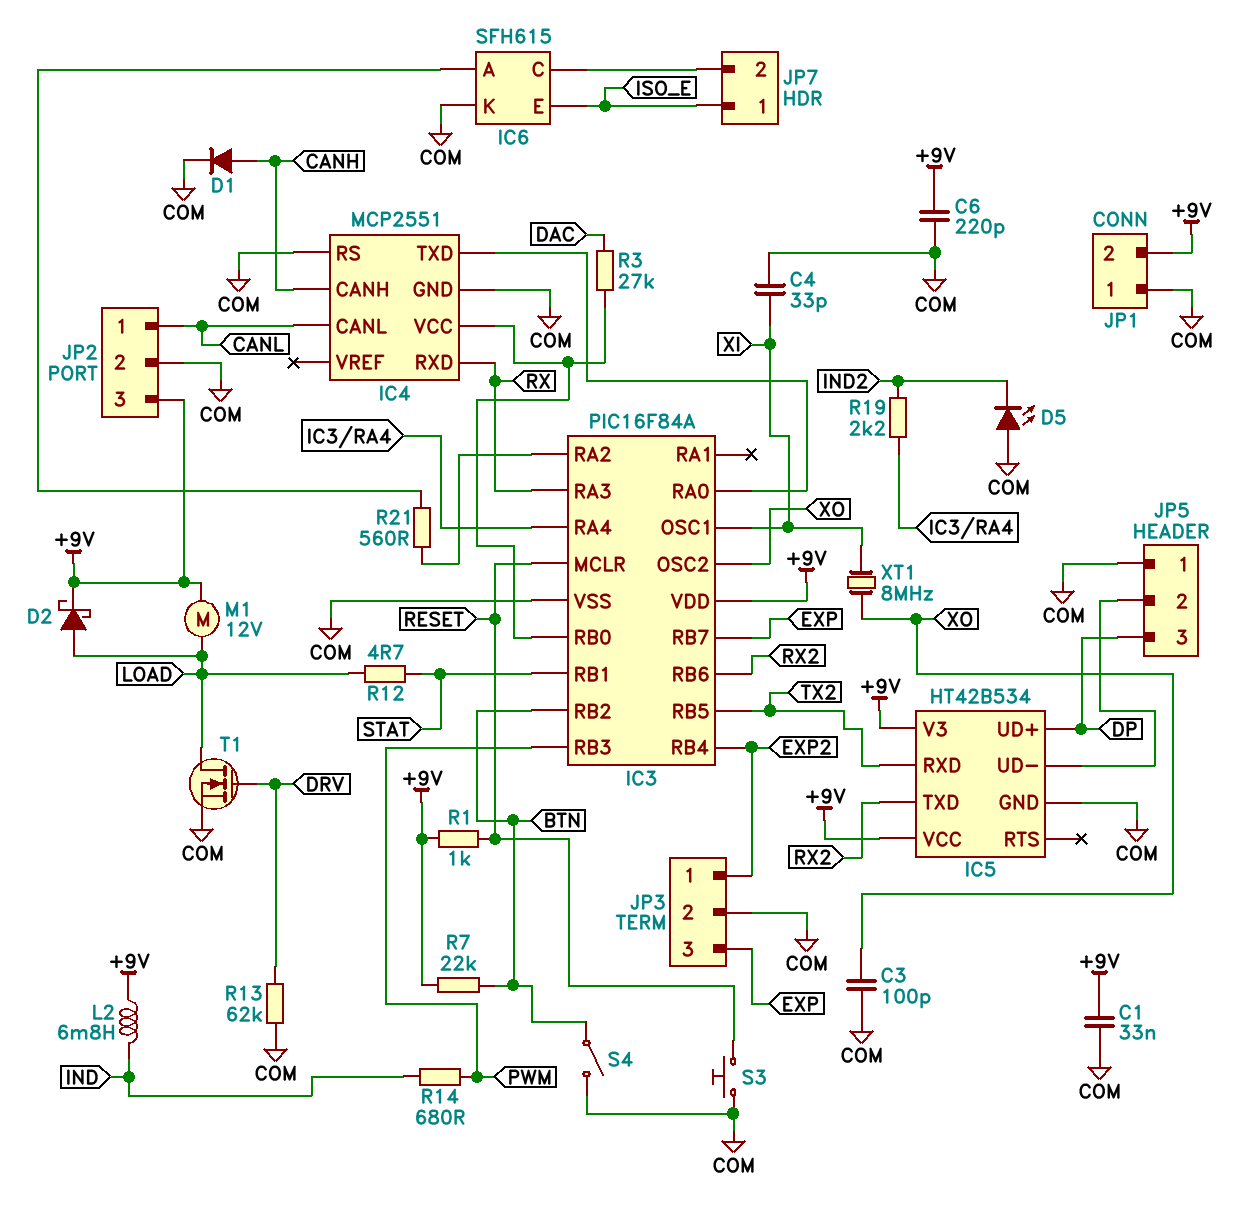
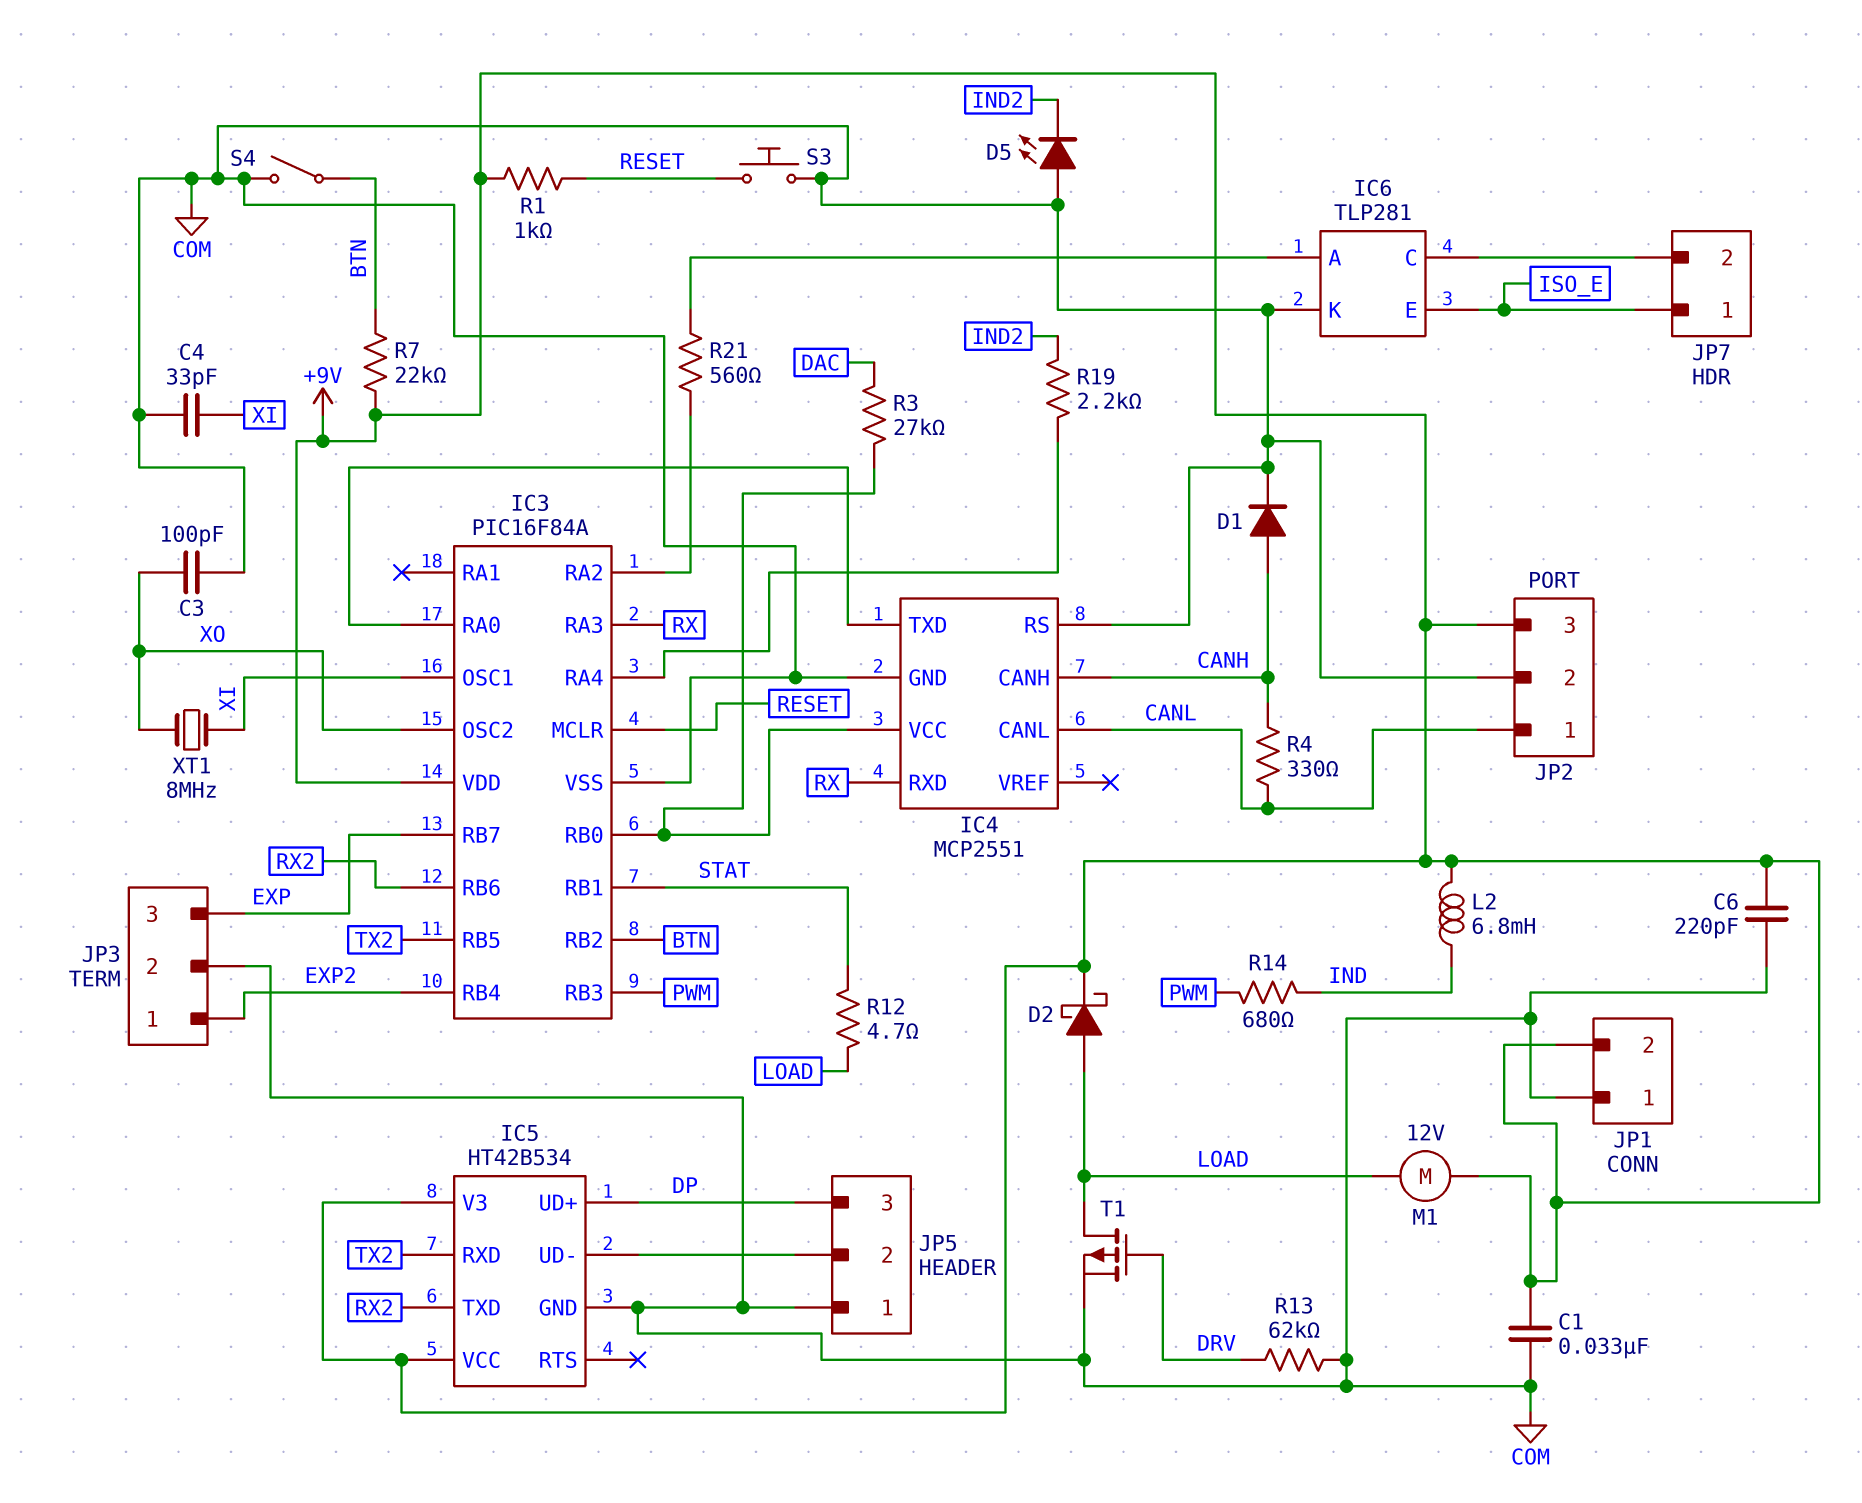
IC6: SFH615 -> TLP281
R4: none -> 330 (CANH, CANL)
T1: NMOS (G DRV, D LOAD, S COM) -> PMOS (G DRV, D LOAD, S COM)

